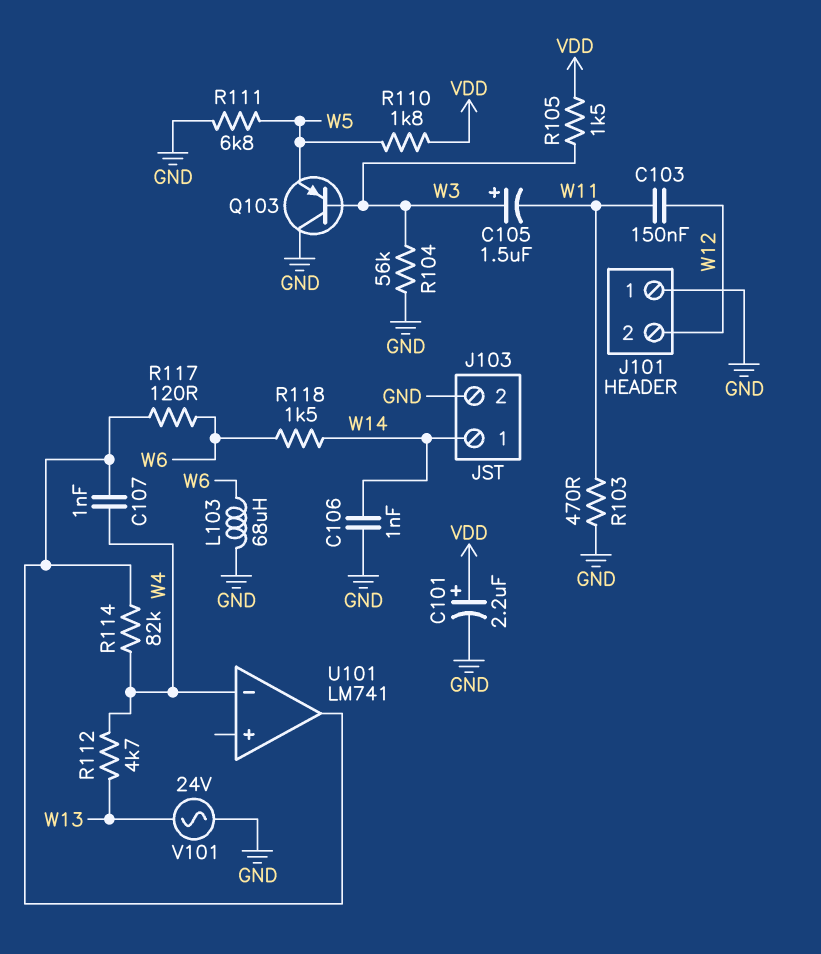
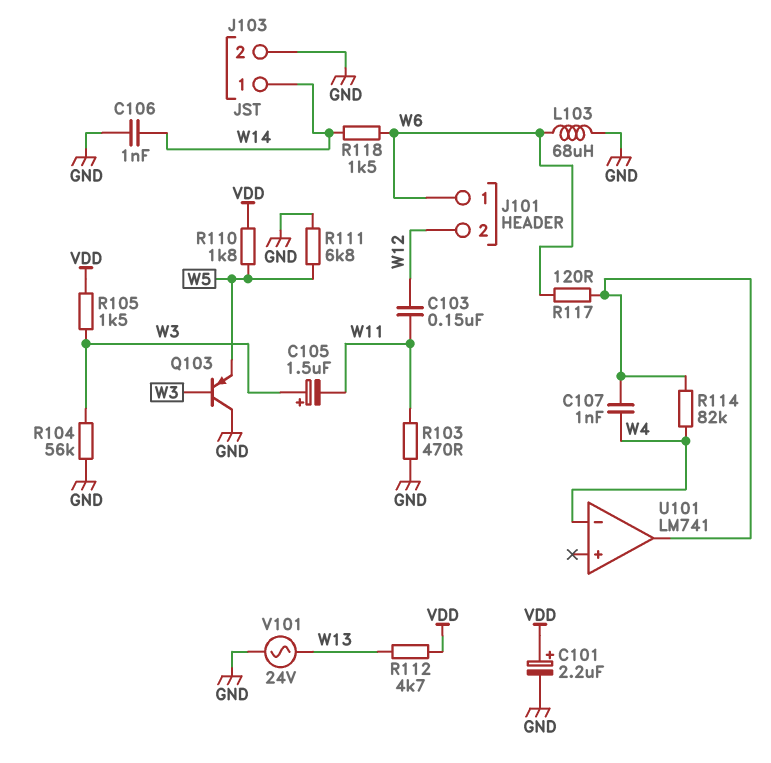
J101 pin 1: GND -> W6
R112: 4.7k (W4, W13) -> 4.7k (VDD, W13)

